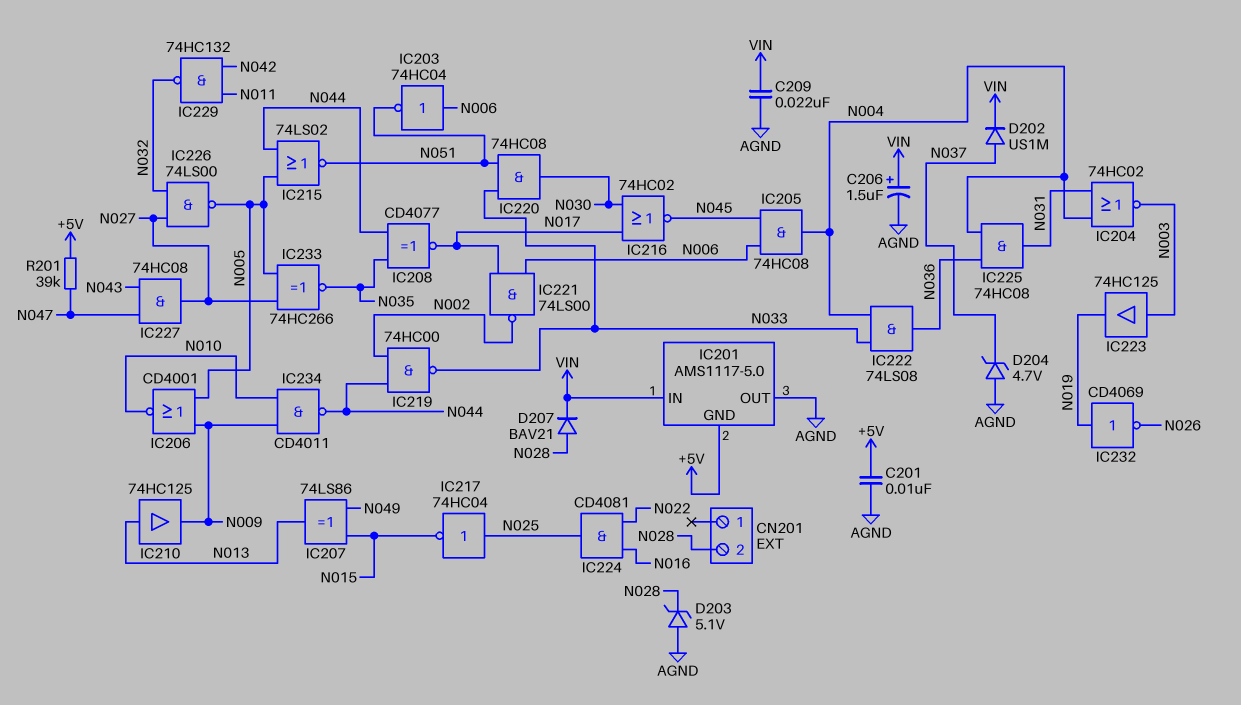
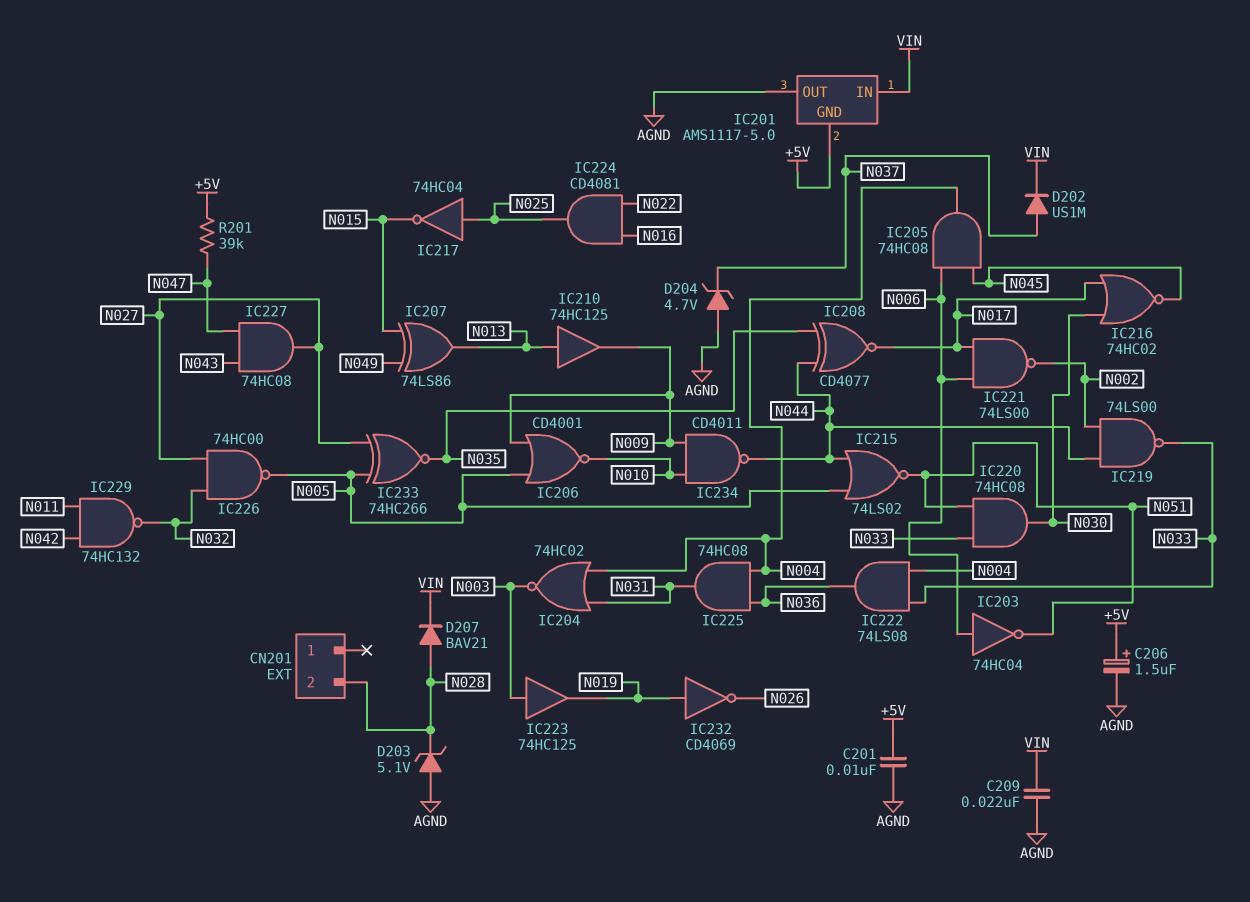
C206: 1.5uF (plus VIN, minus AGND) -> 1.5uF (plus +5V, minus AGND)
IC219: NAND 74HC00 (in N002, in N044, out N033) -> NAND 74LS00 (in N002, in N044, out N033)
IC226: NAND 74LS00 (in N027, in N032, out N005) -> NAND 74HC00 (in N027, in N032, out N005)

